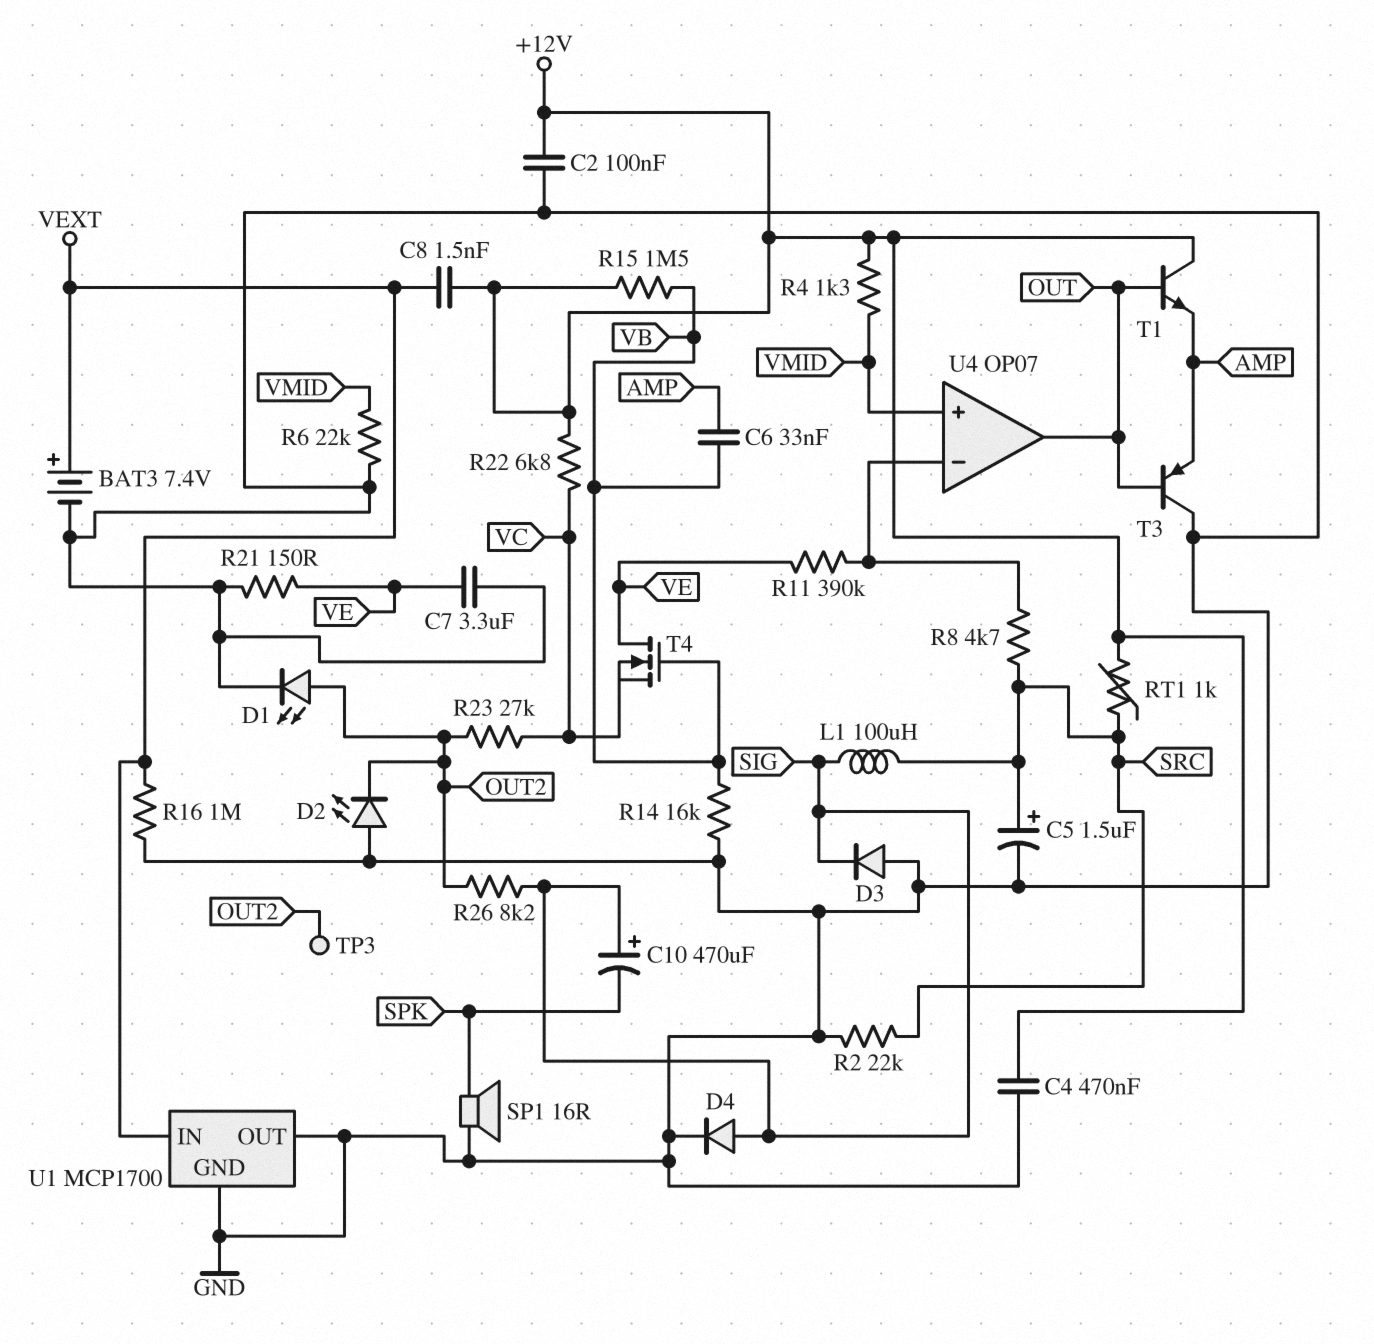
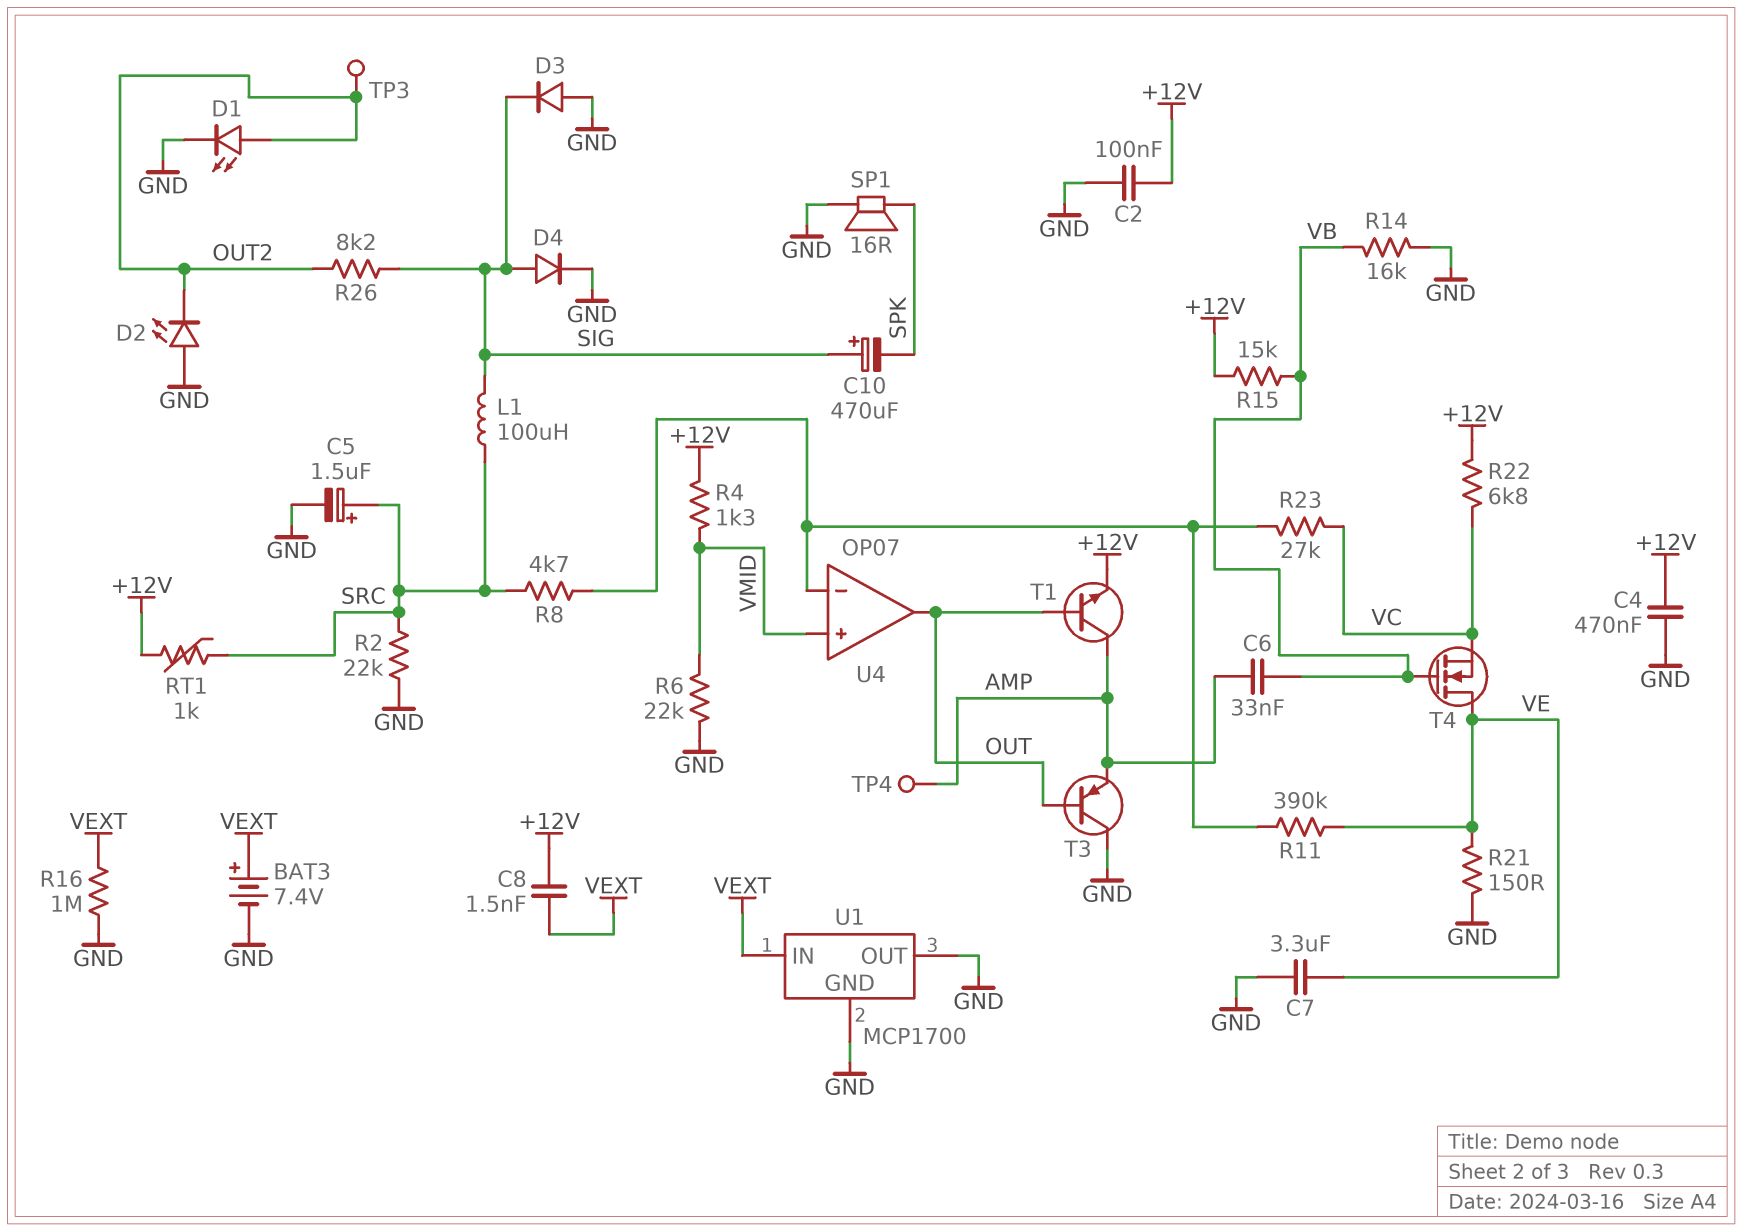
R15: 1.5M (+12V, VB) -> 15k (+12V, VB)
R23: 27k (OUT2, VC) -> 27k (U4/in-, VC)
T1: NPN (B OUT, C +12V, E AMP) -> NPN (B OUT, C AMP, E +12V)
TP4: none -> test point (AMP)

